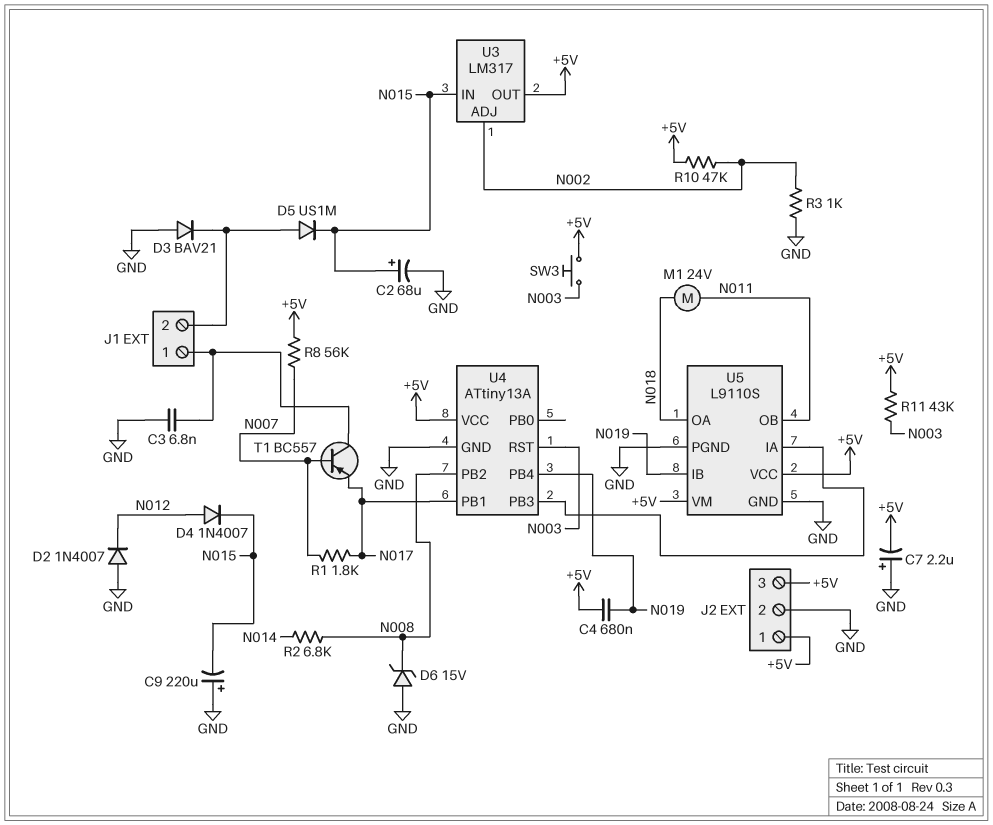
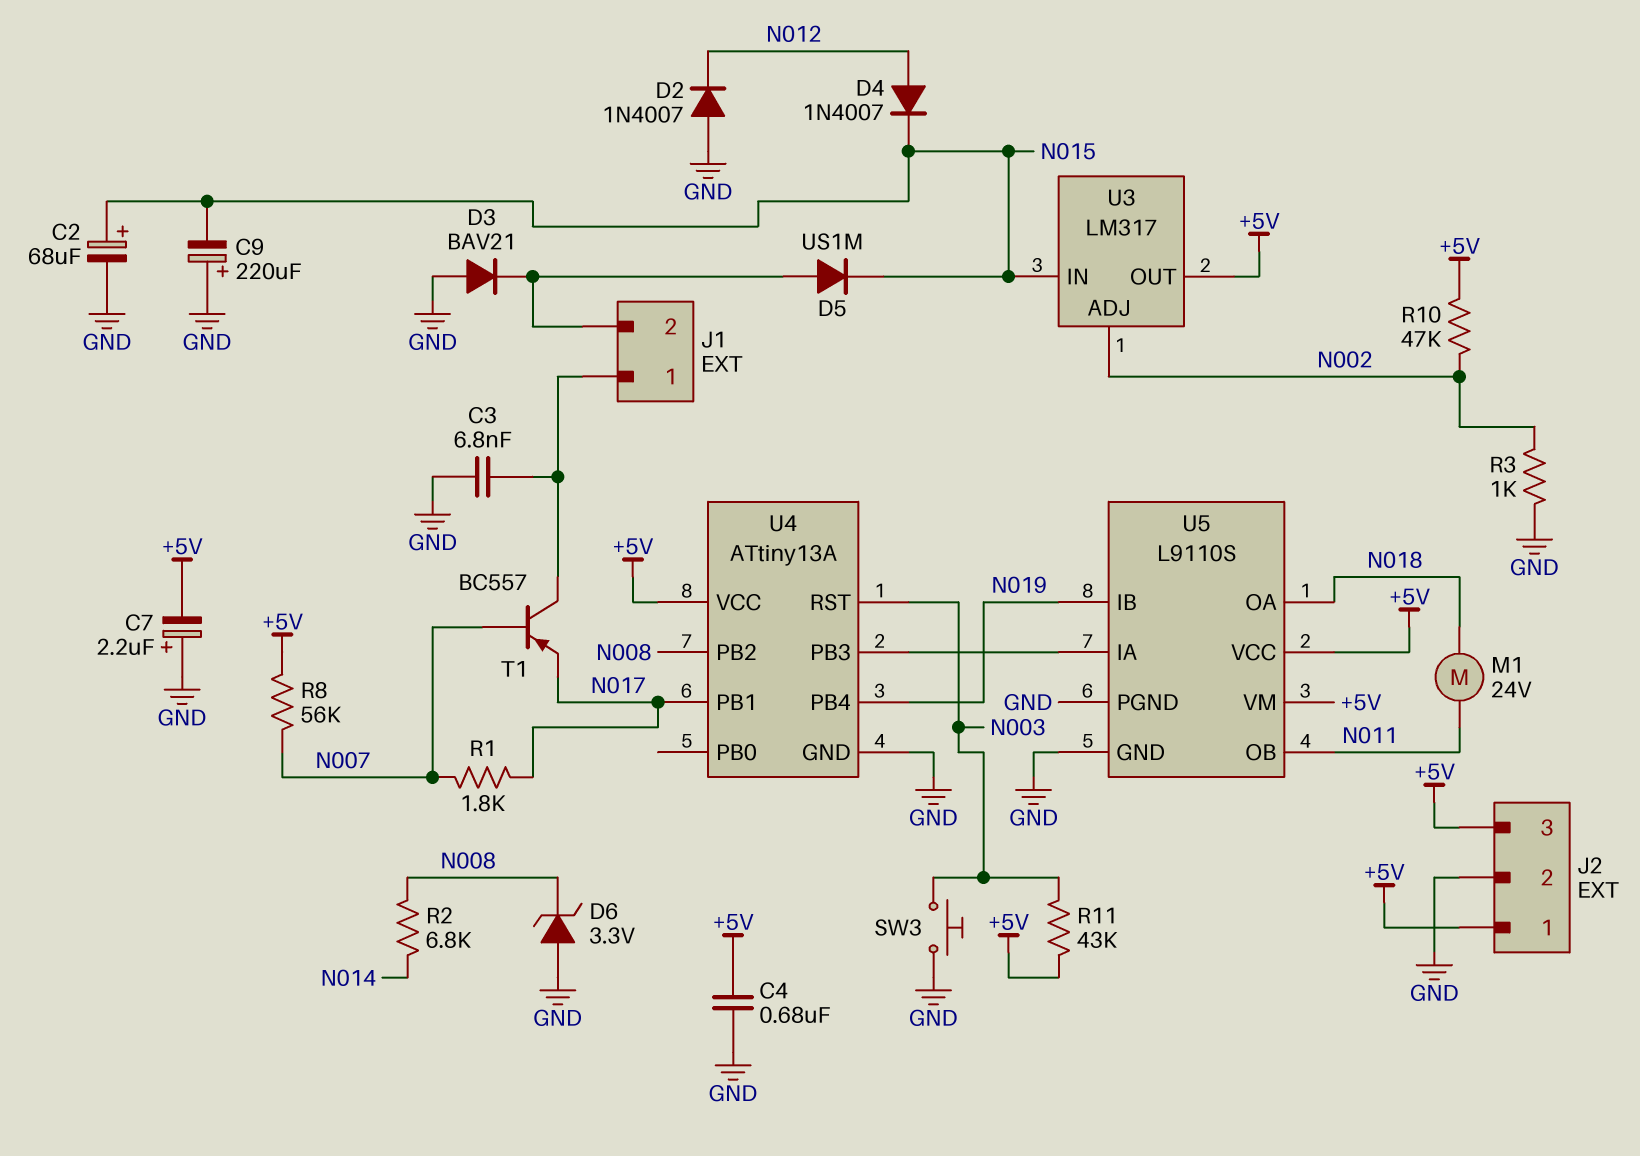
C4: 680nF (+5V, N019) -> 680nF (+5V, GND)
D6: zener 15V (A GND, K N008) -> zener 3.3V (A GND, K N008)
SW3: button (+5V, N003) -> button (GND, N003)

